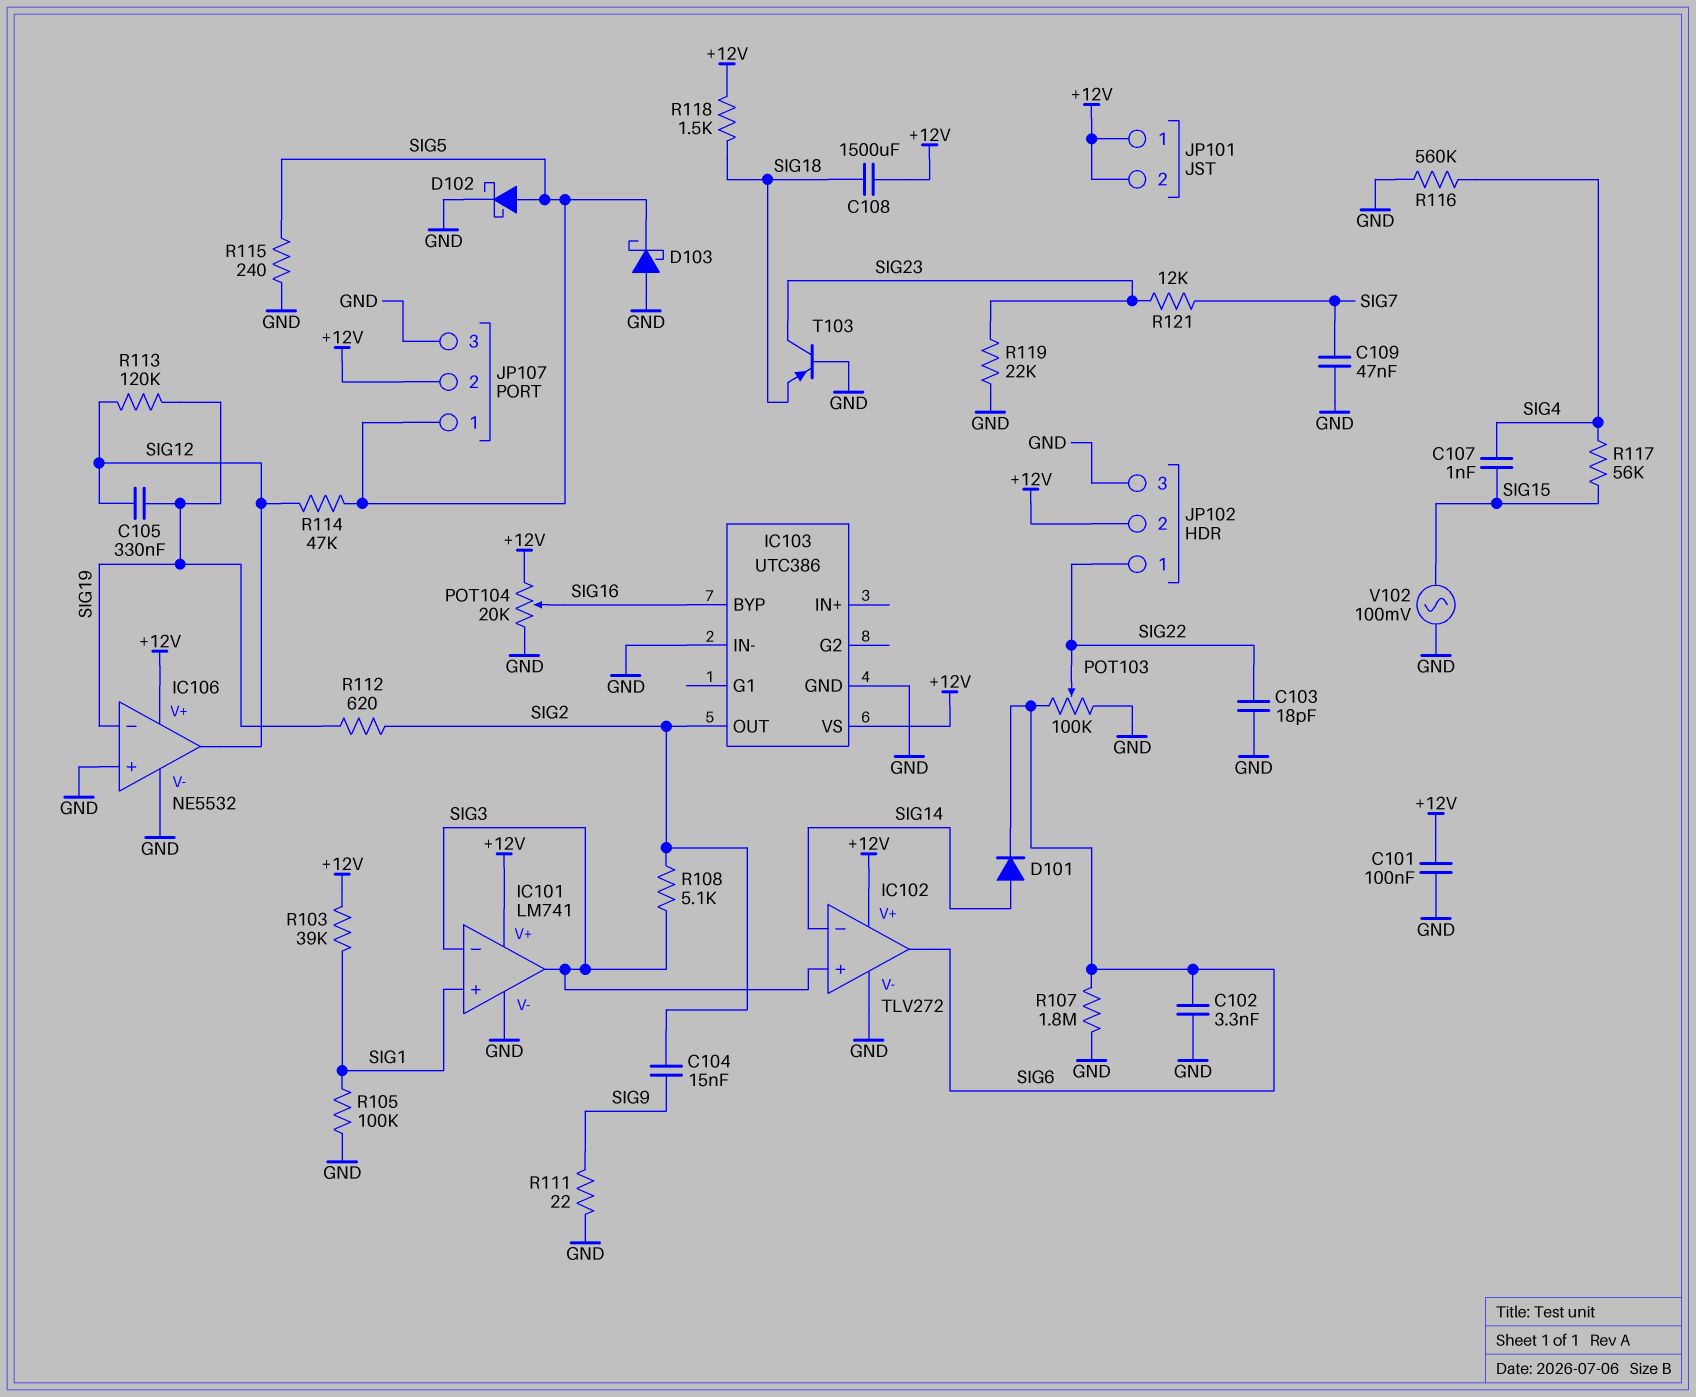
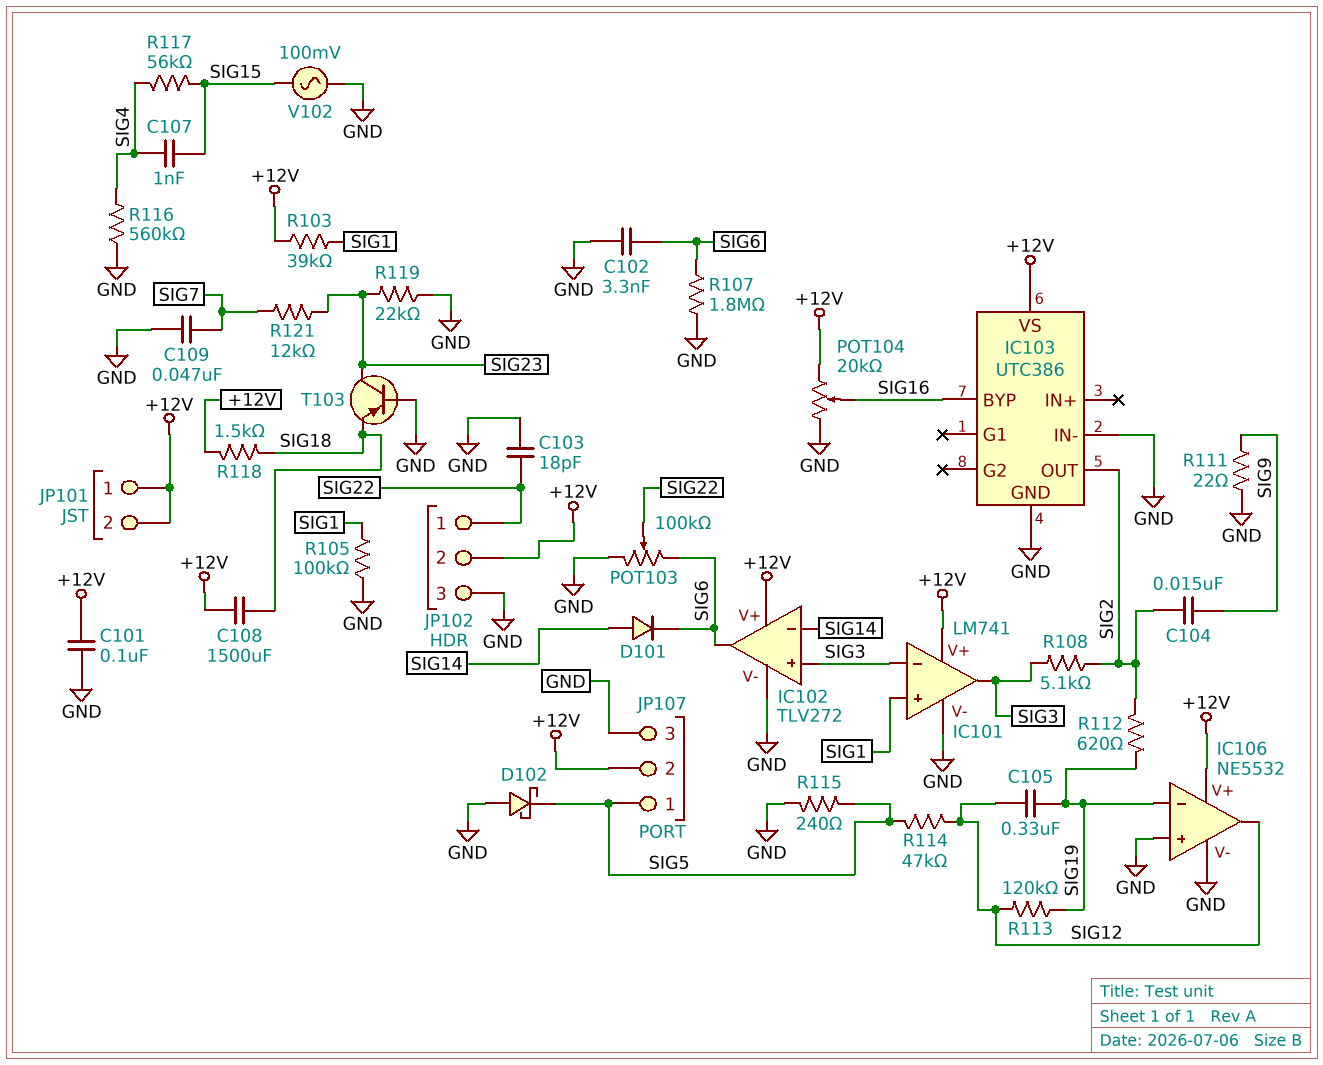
D102: schottky (A SIG5, K GND) -> schottky (A GND, K SIG5)
D103: schottky (A GND, K SIG5) -> none

